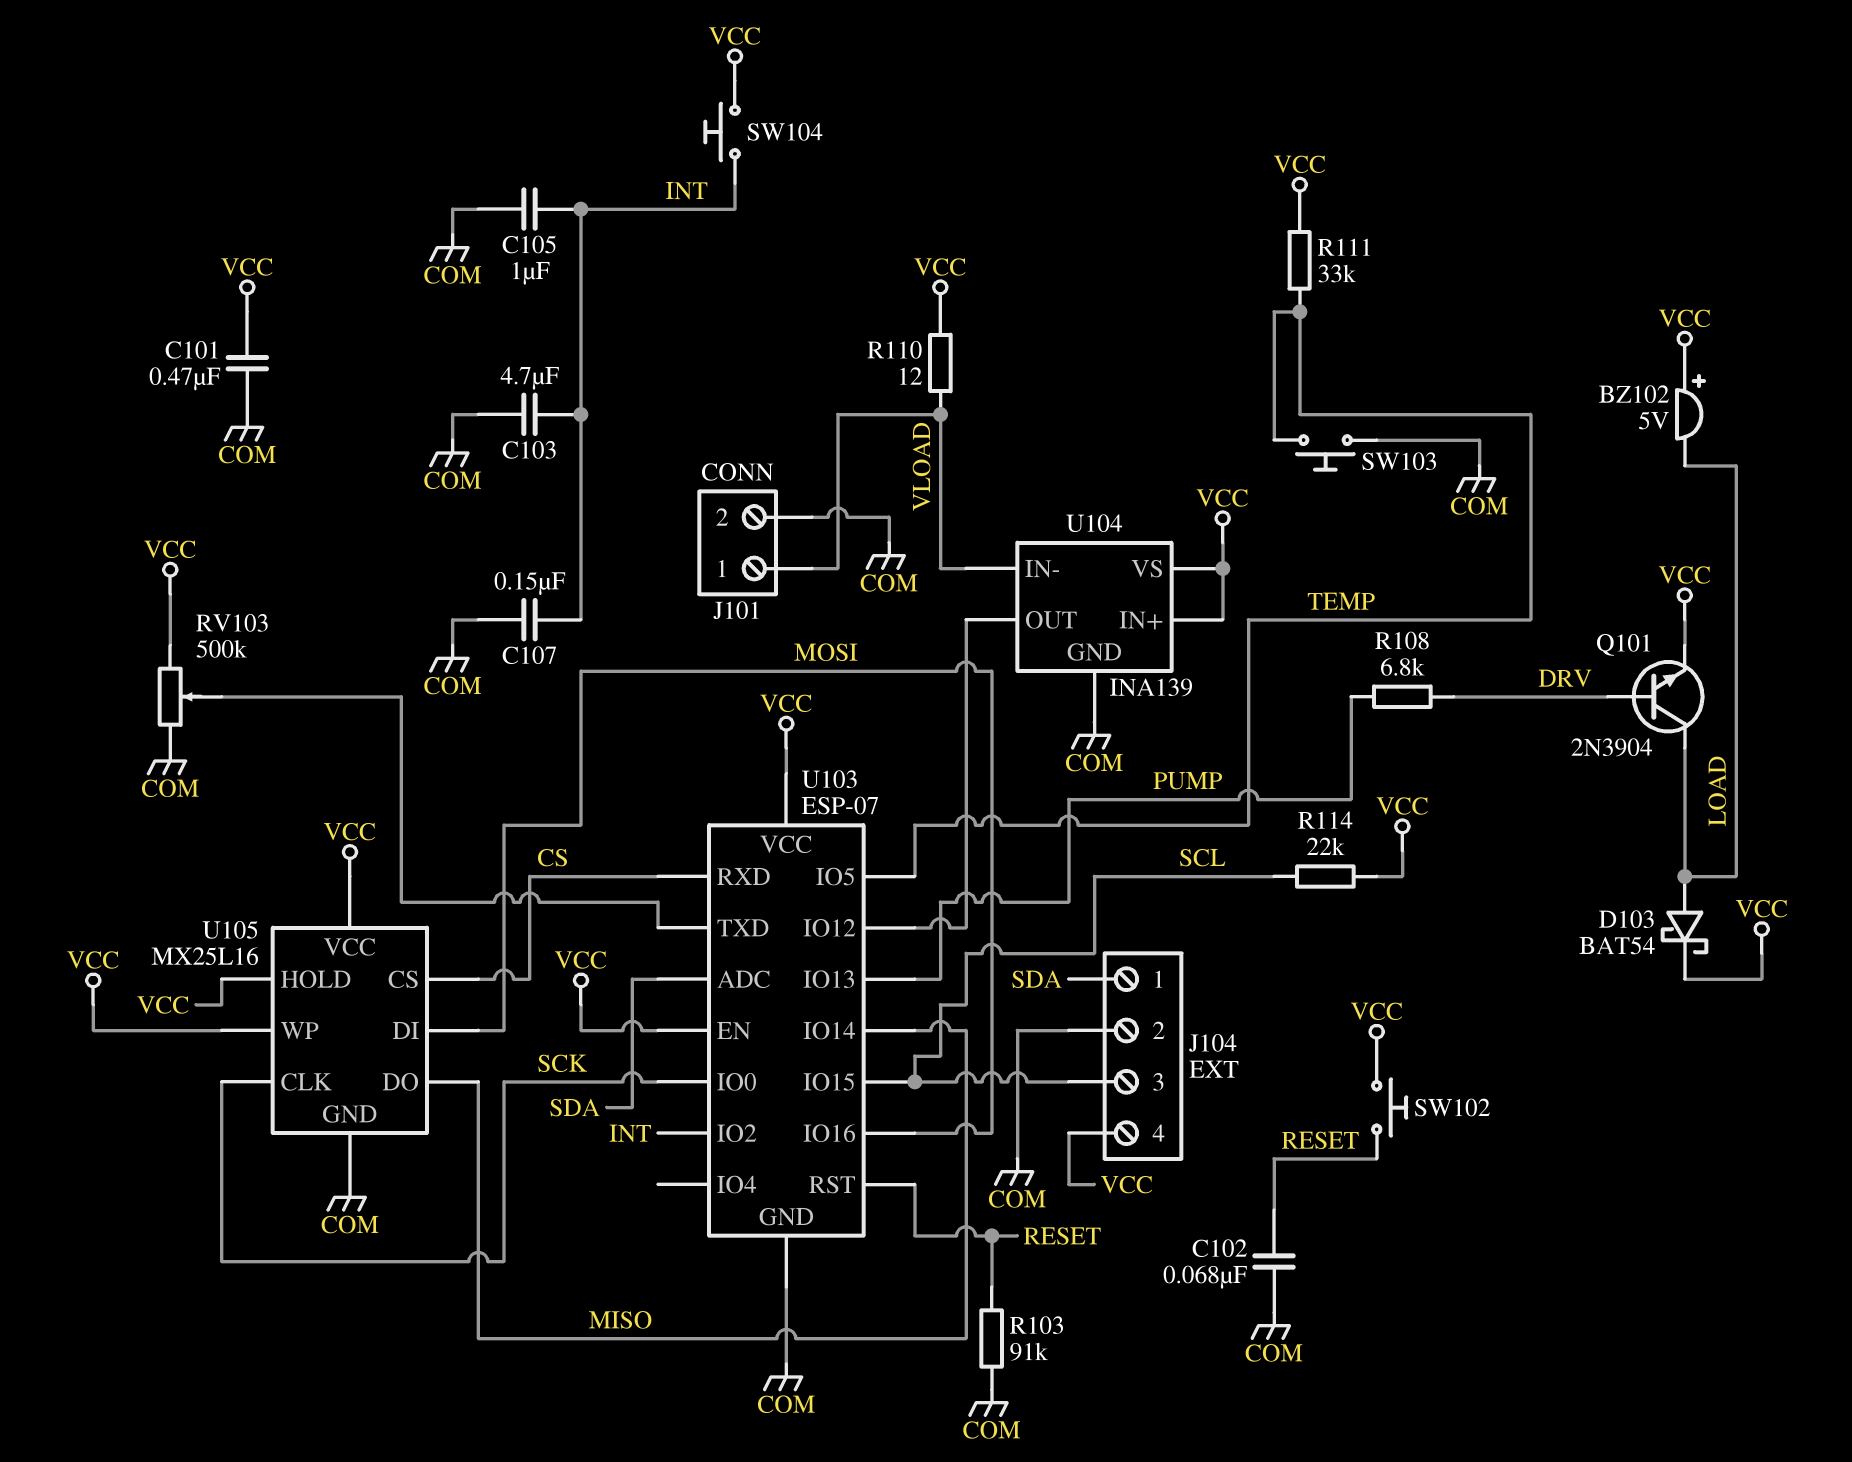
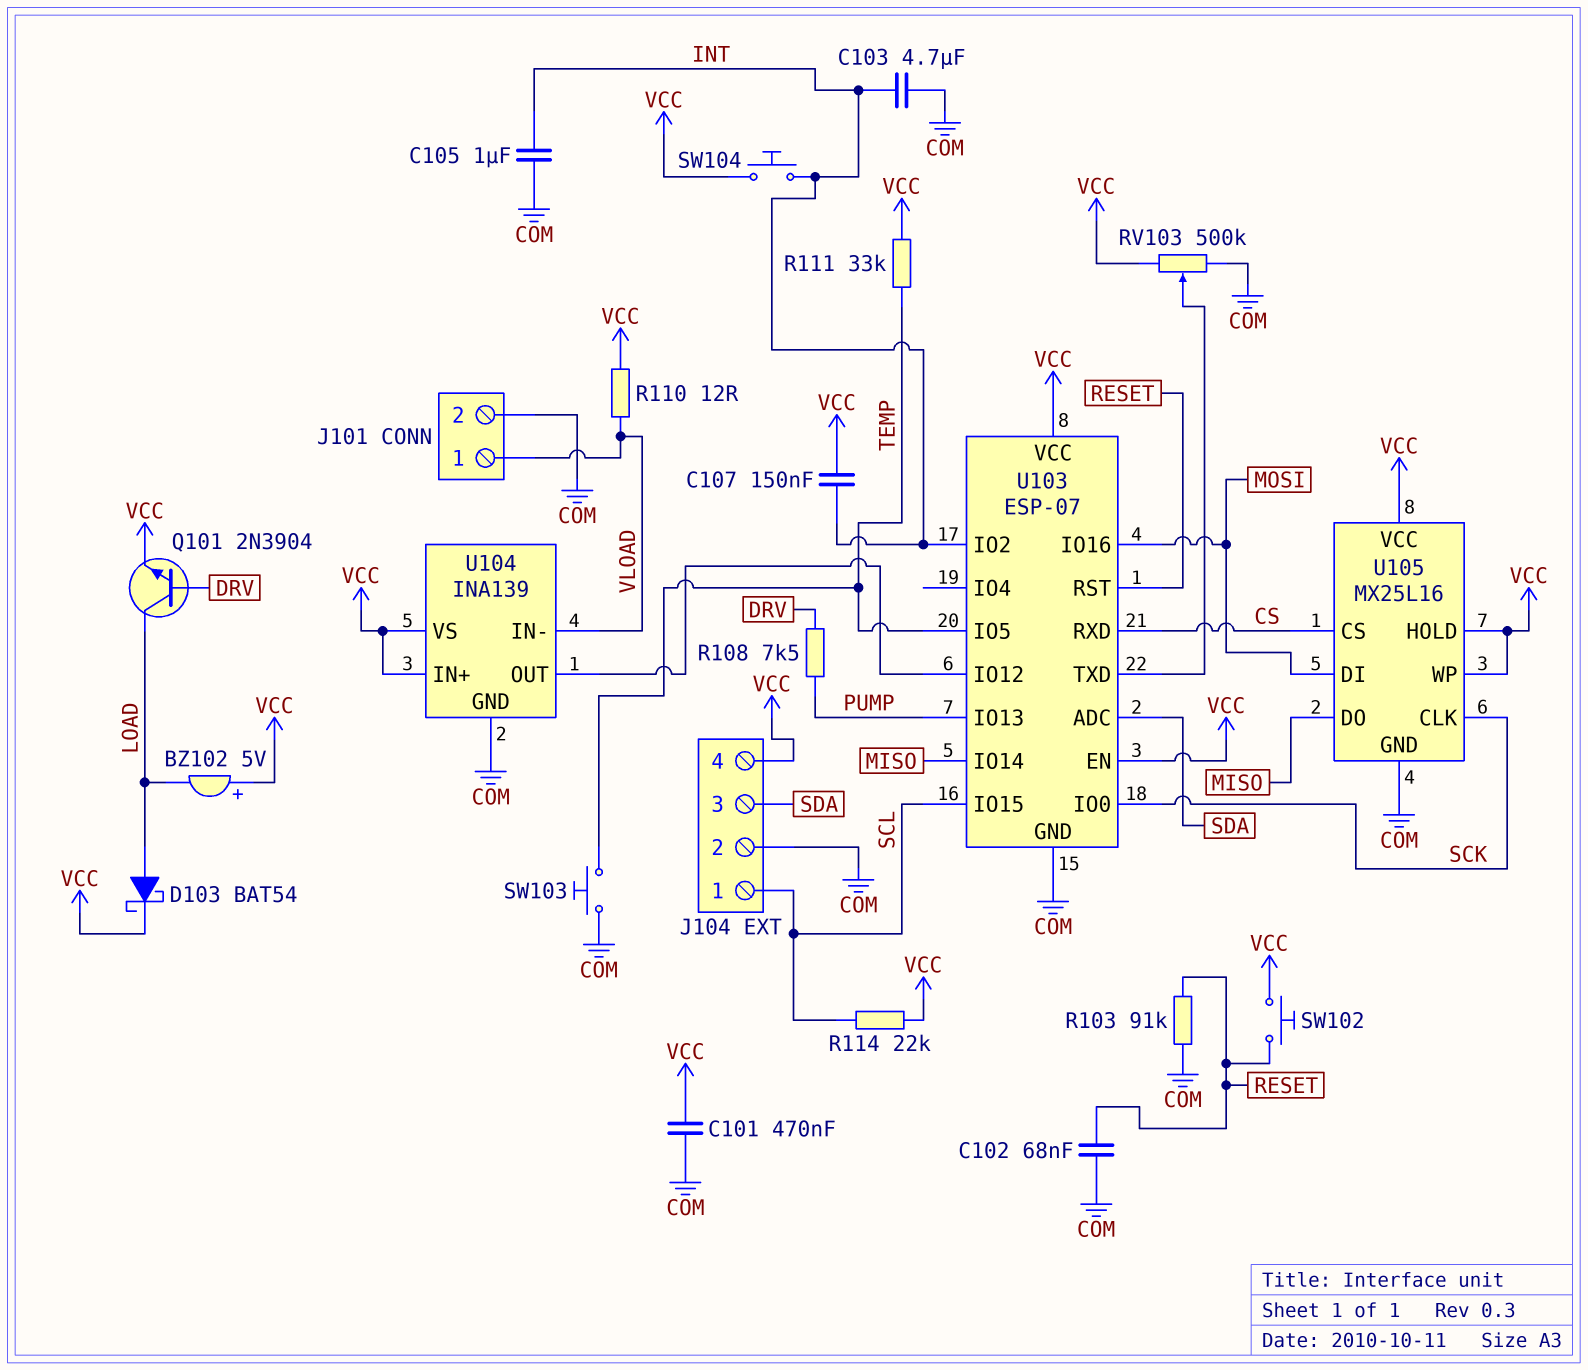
C107: 150nF (COM, INT) -> 150nF (INT, VCC)
J104 pin 1: SDA -> SCL
J104 pin 3: SCL -> SDA
R108: 6.8k (DRV, PUMP) -> 7.5k (DRV, PUMP)

